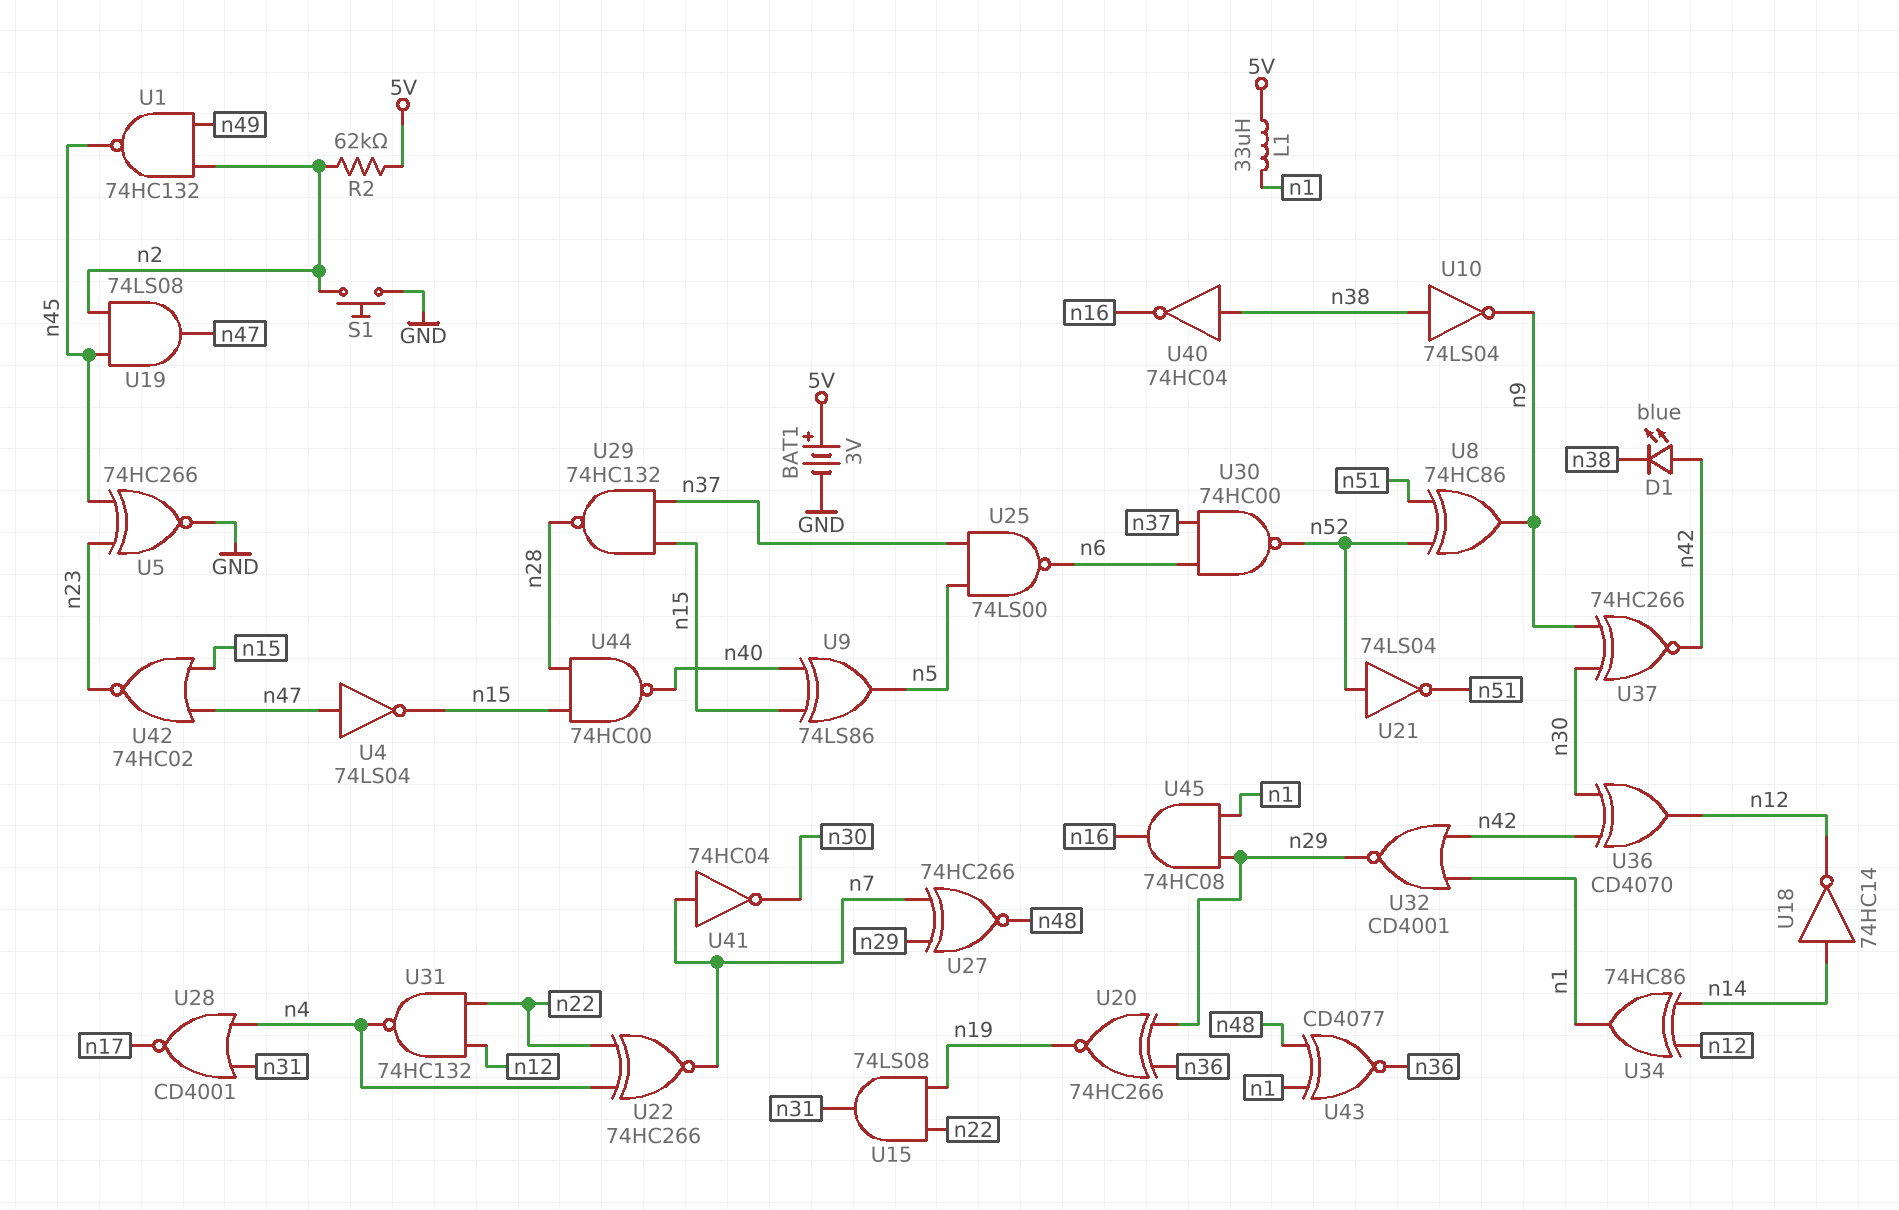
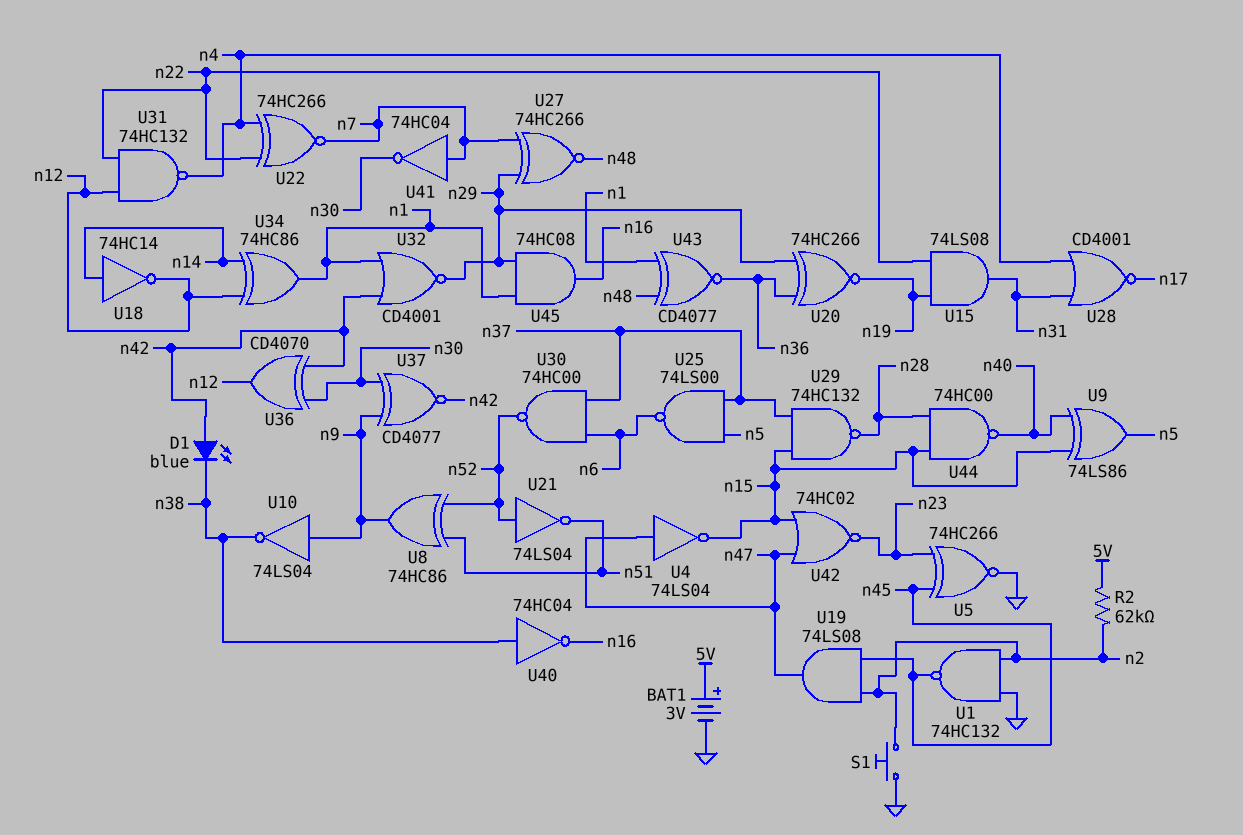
L1: 33uH (5V, n1) -> none
U1: NAND 74HC132 (in n2, in n49, out n45) -> NAND 74HC132 (in GND, in n2, out n45)
U10: NOT 74LS04 (in n38, out n9) -> NOT 74LS04 (in n9, out n38)
U37: XNOR 74HC266 (in n9, in n30, out n42) -> XNOR CD4077 (in n9, in n30, out n42)

